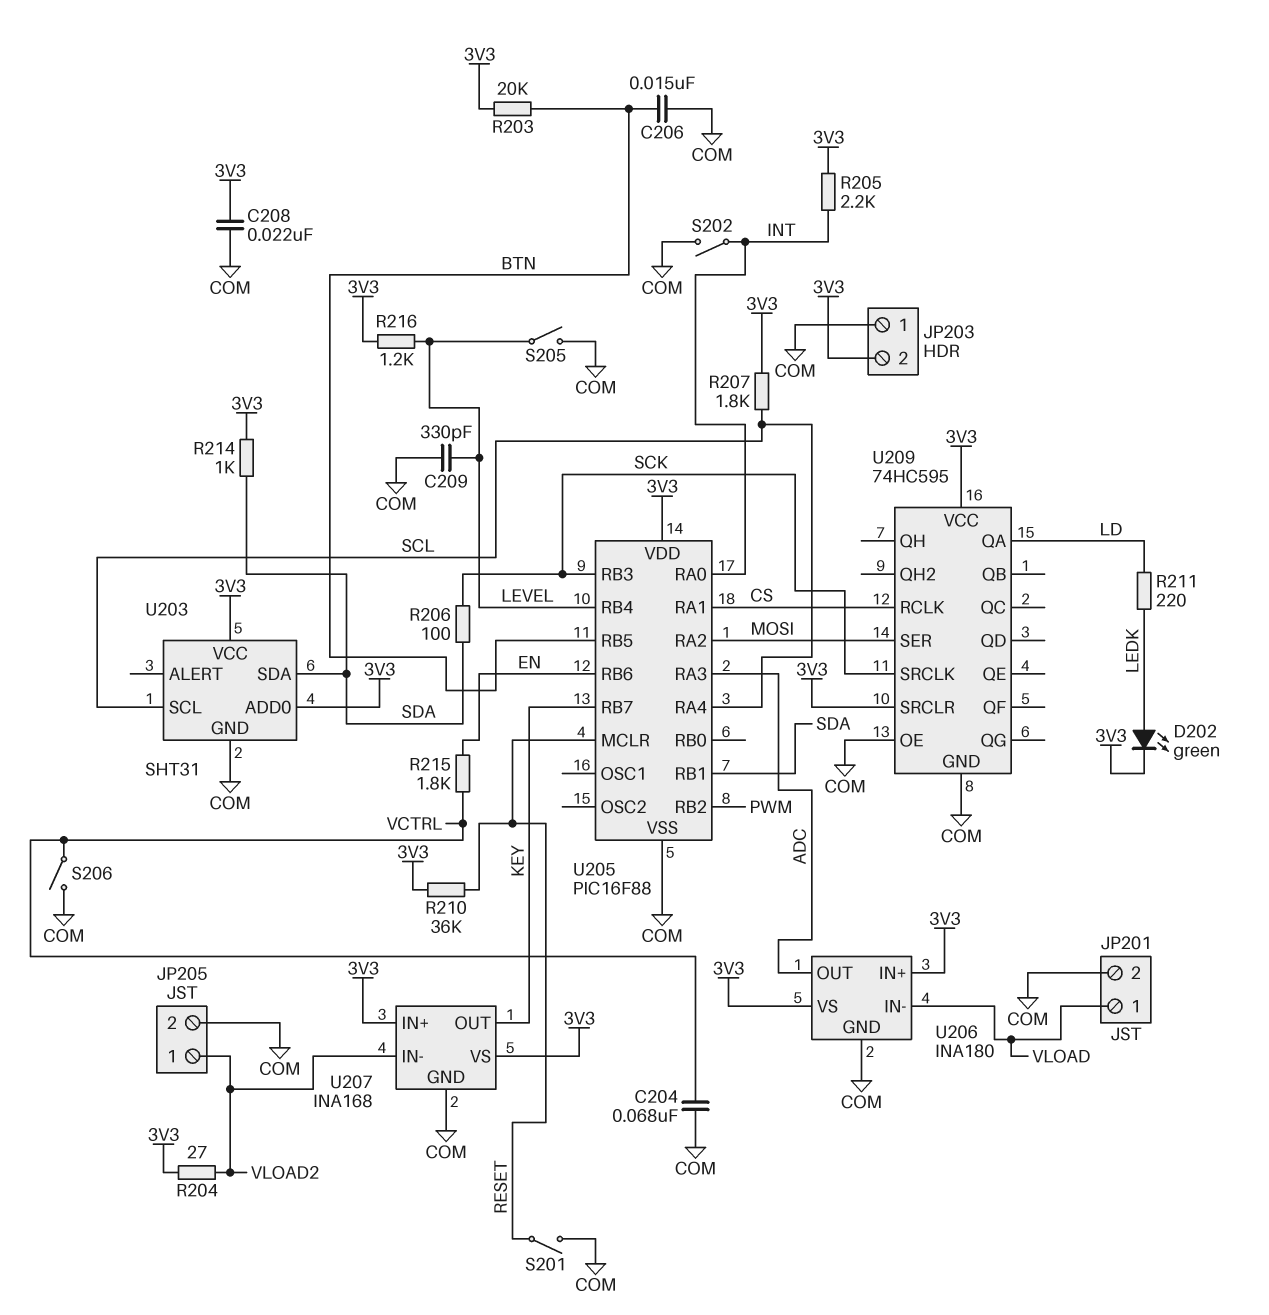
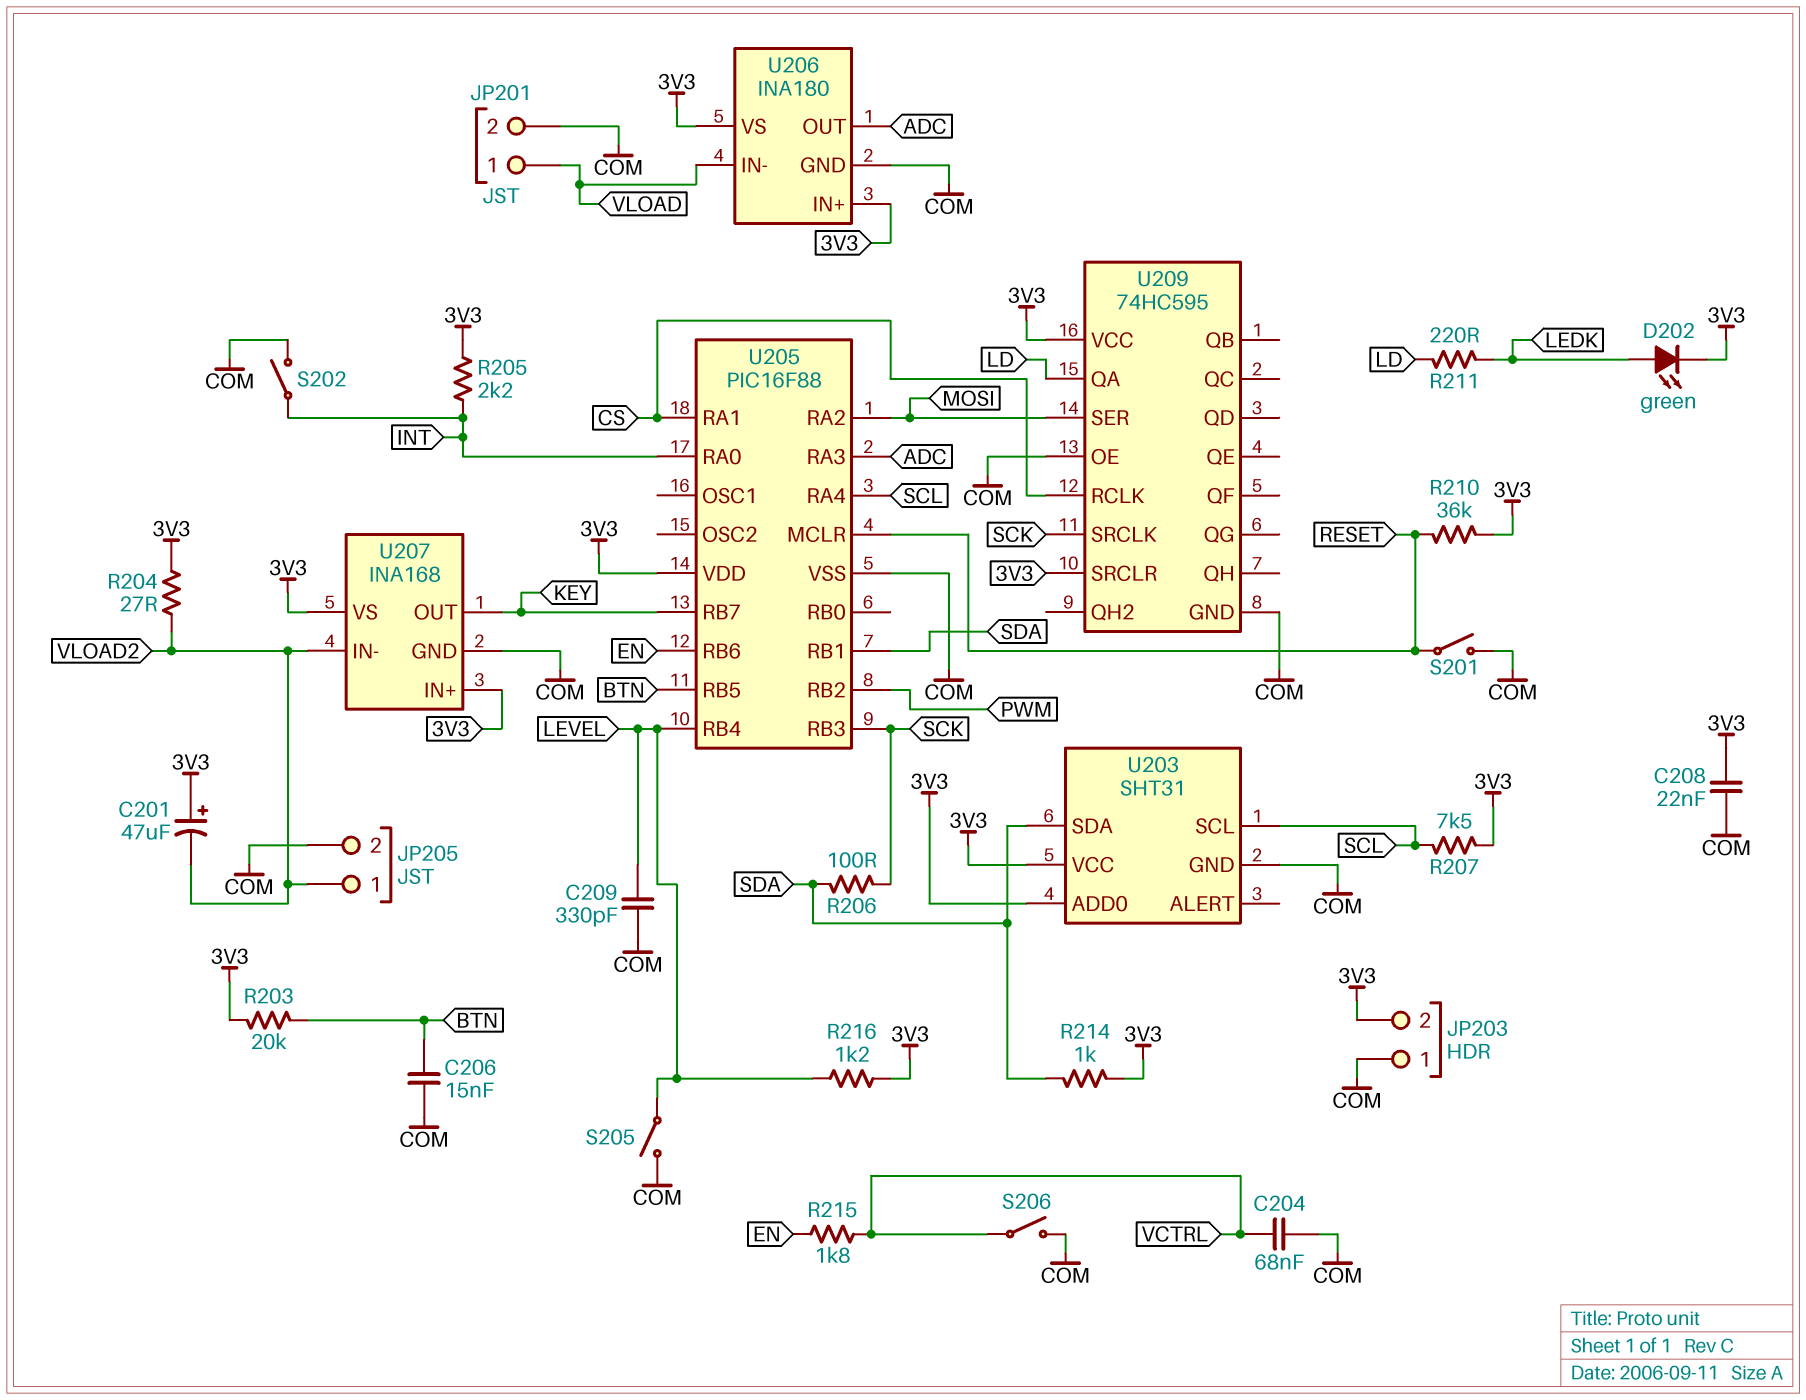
C201: none -> 47uF (plus 3V3, minus VLOAD2)
R207: 1.8k (3V3, SCL) -> 7.5k (3V3, SCL)

